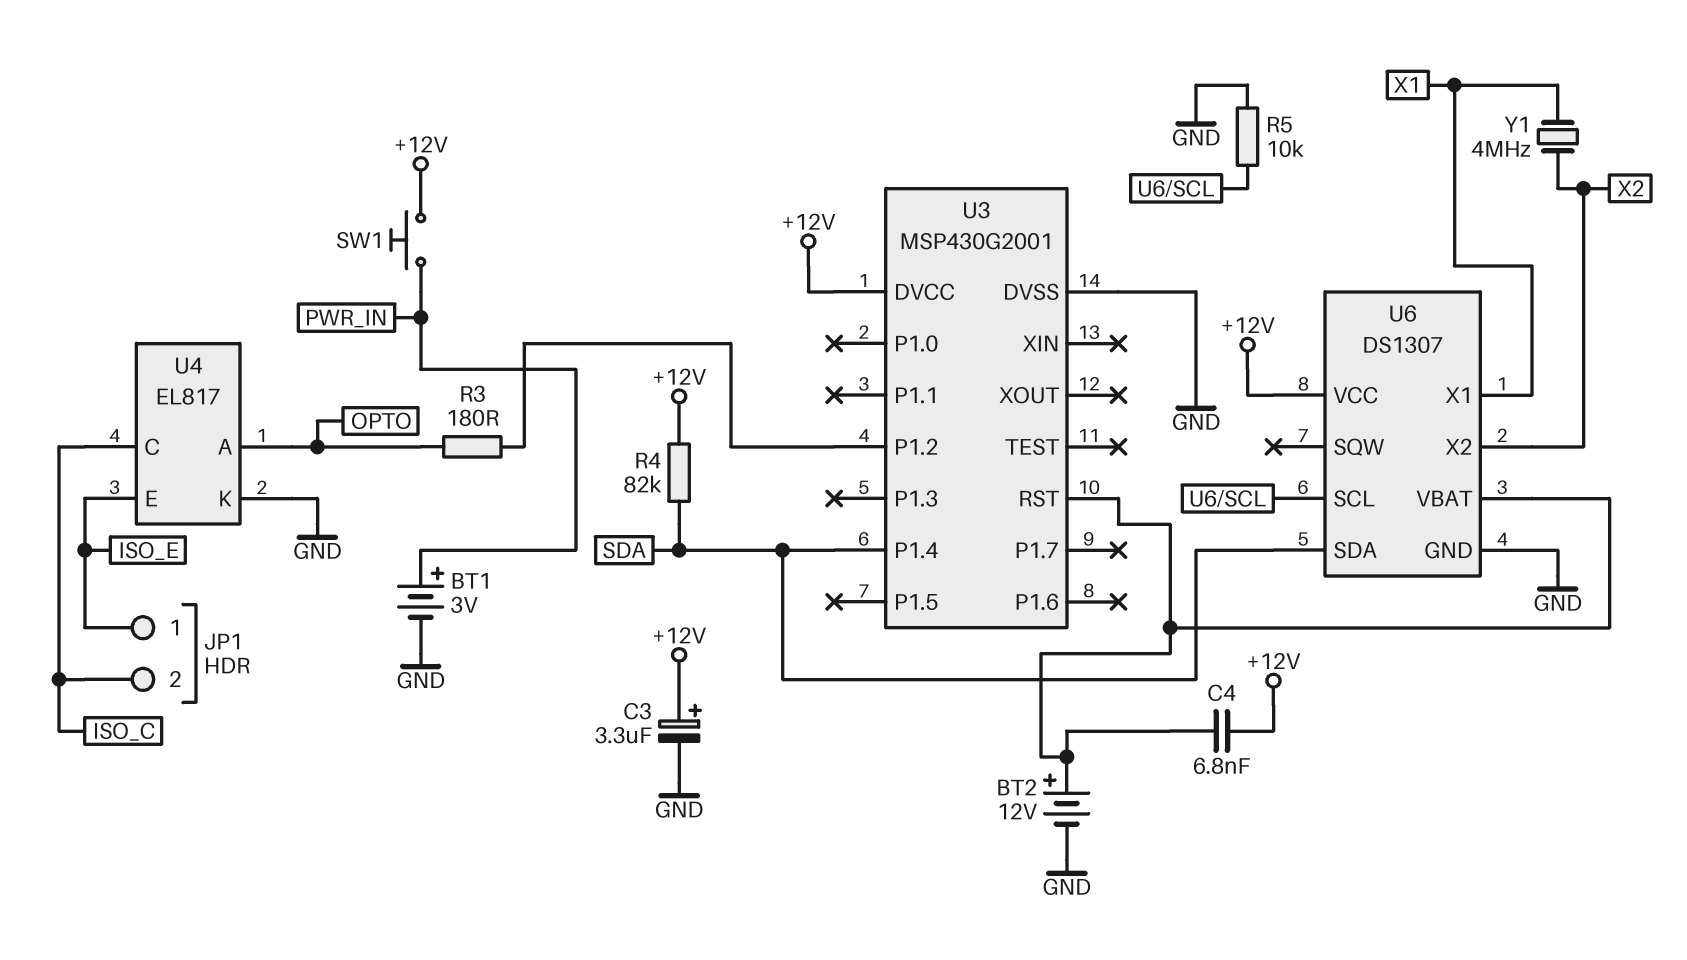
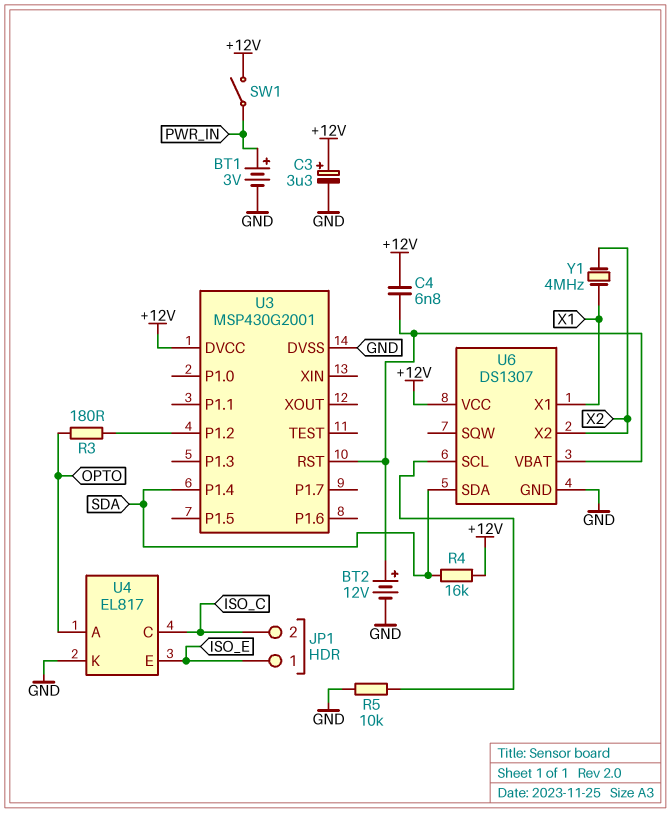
R4: 82k (+12V, SDA) -> 16k (+12V, SDA)
SW1: button (+12V, PWR_IN) -> switch (+12V, PWR_IN)

